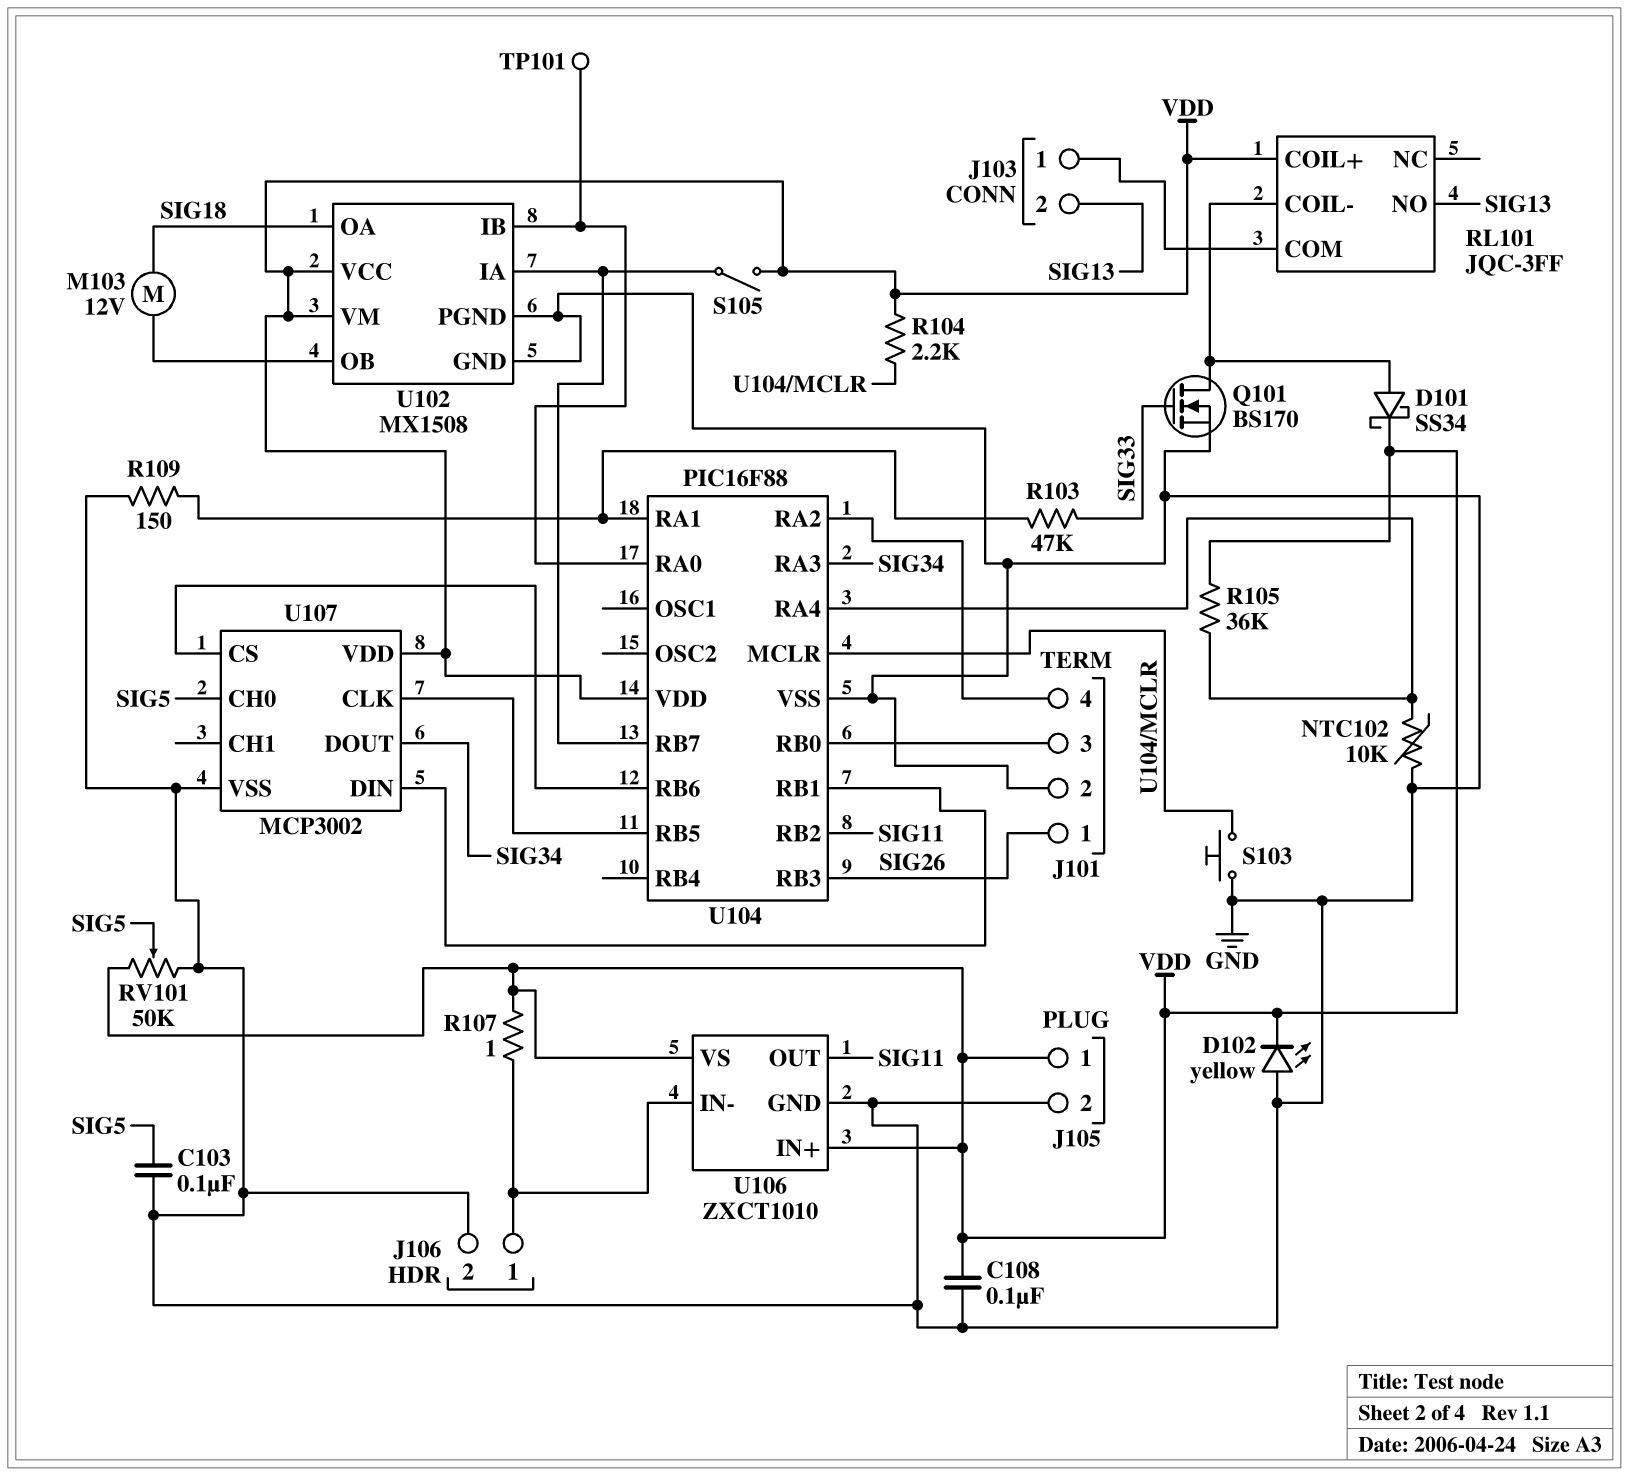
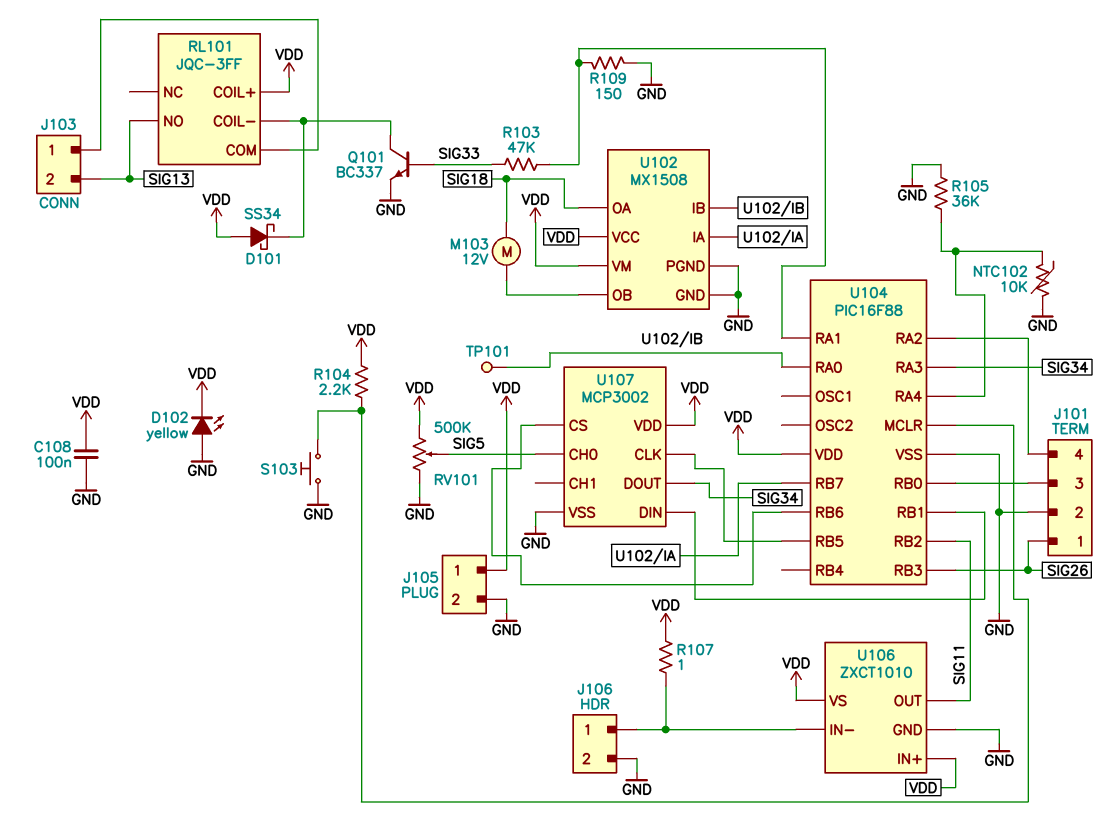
C103: 100nF (GND, SIG5) -> none
D101: schottky SS34 (A RL101/COIL-, K VDD) -> schottky SS34 (A VDD, K RL101/COIL-)
Q101: NMOS BS170 (G SIG33, D RL101/COIL-, S GND) -> NPN BC337 (B SIG33, C RL101/COIL-, E GND)
R105: 36k (U104/RA4, VDD) -> 36k (GND, U104/RA4)
RV101: 50k (GND, VDD, wiper SIG5) -> 500k (GND, VDD, wiper SIG5)
S105: switch (U102/IA, VDD) -> none

